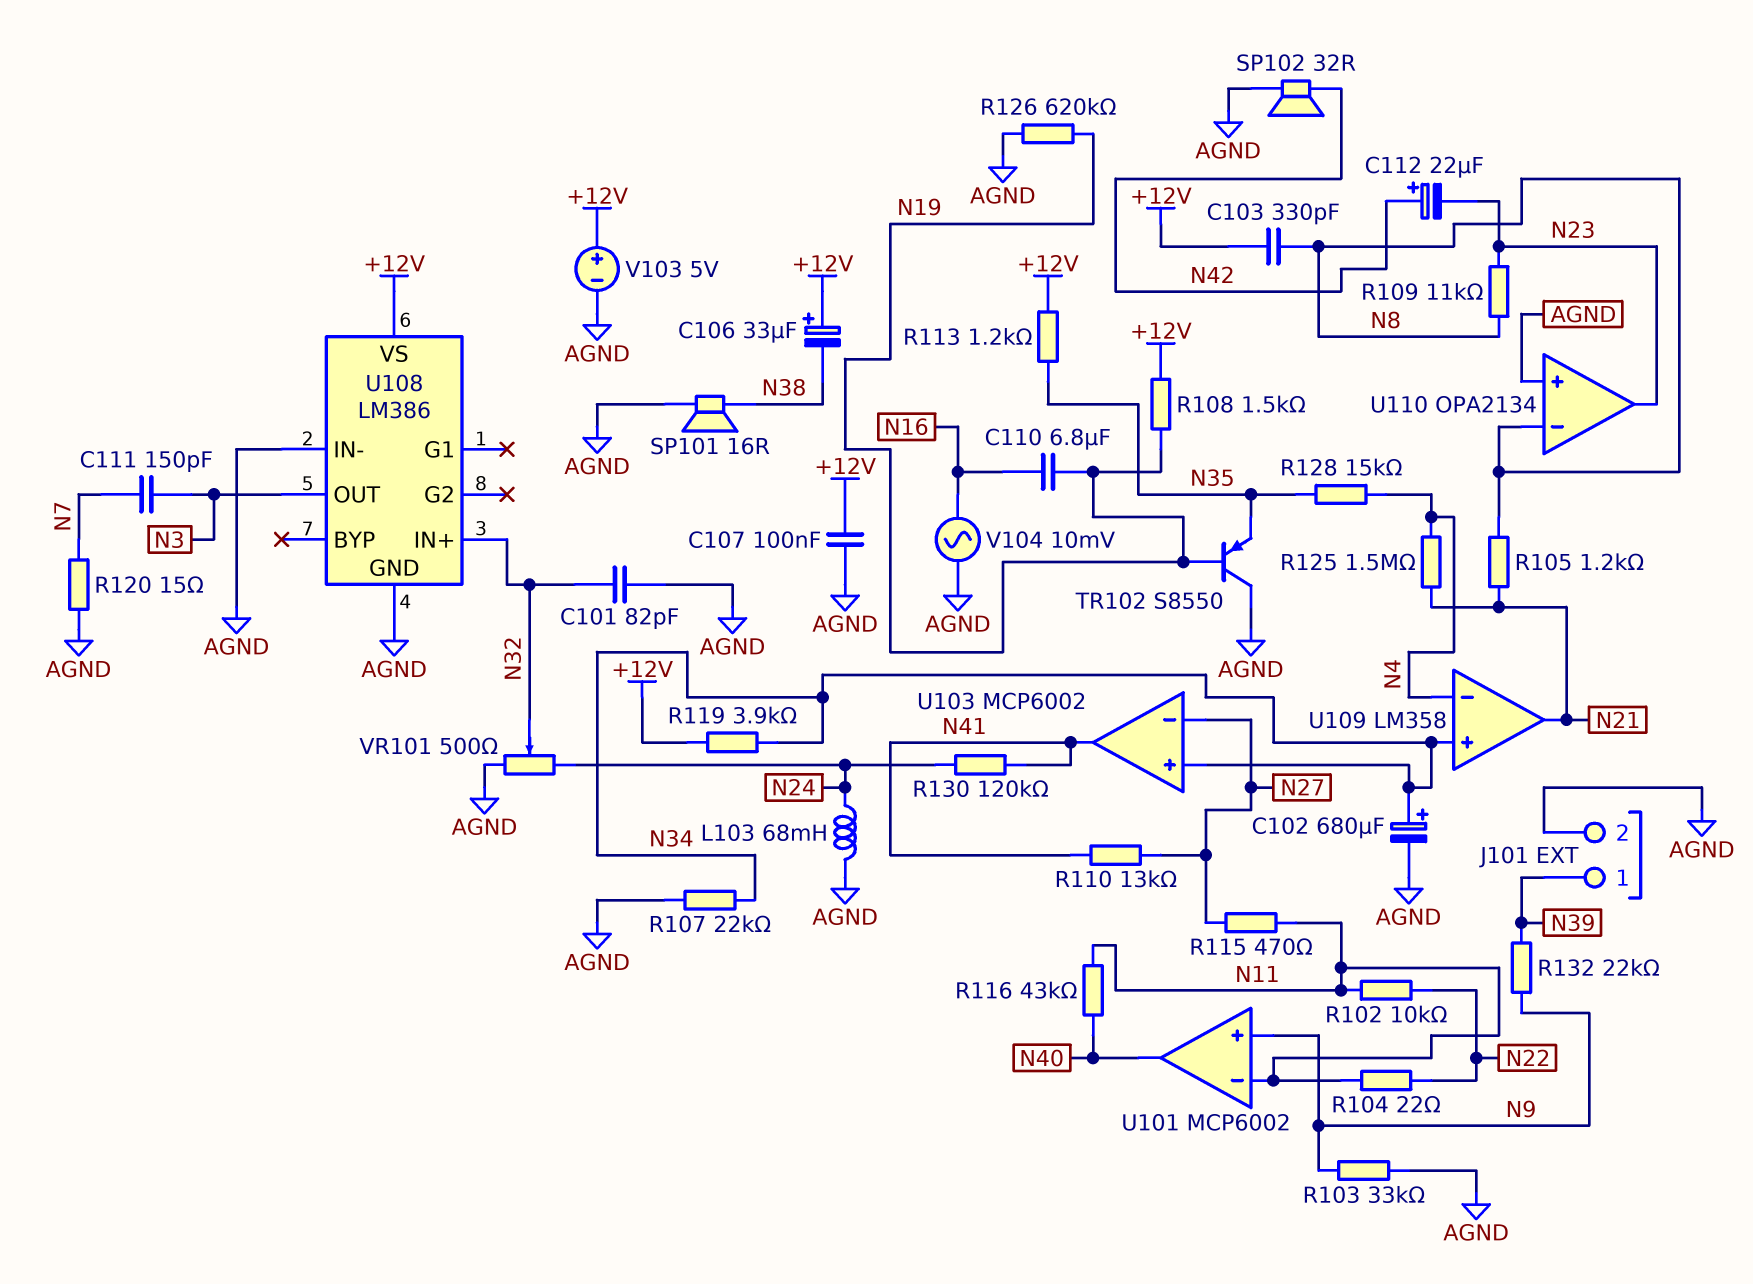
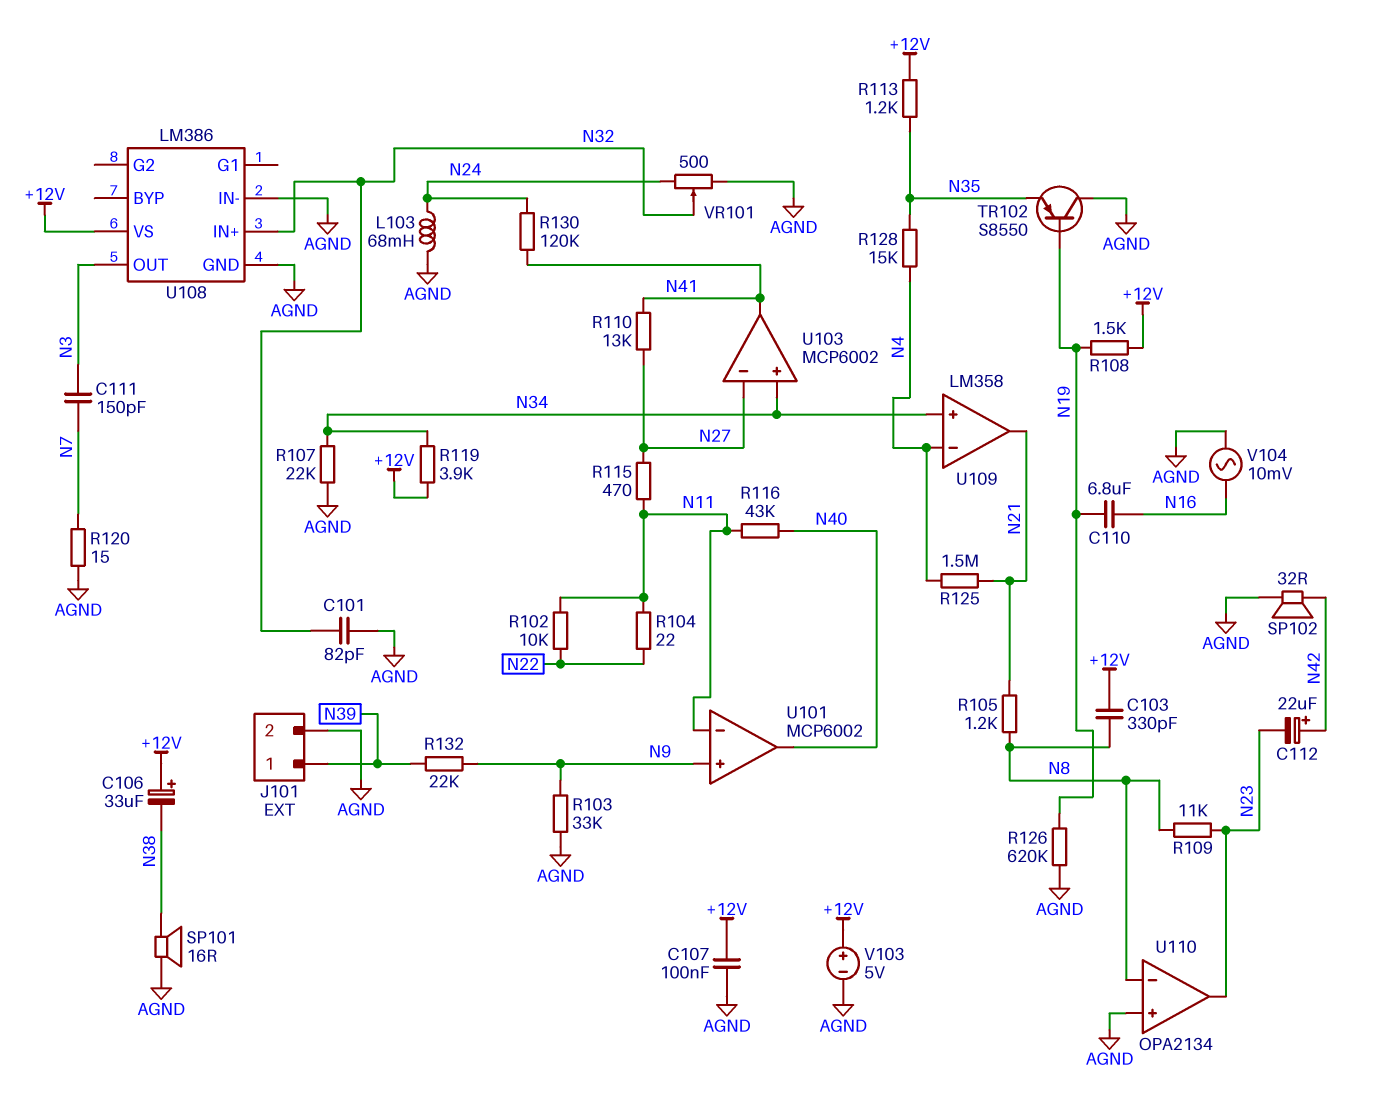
C102: 680uF (plus N34, minus AGND) -> none

